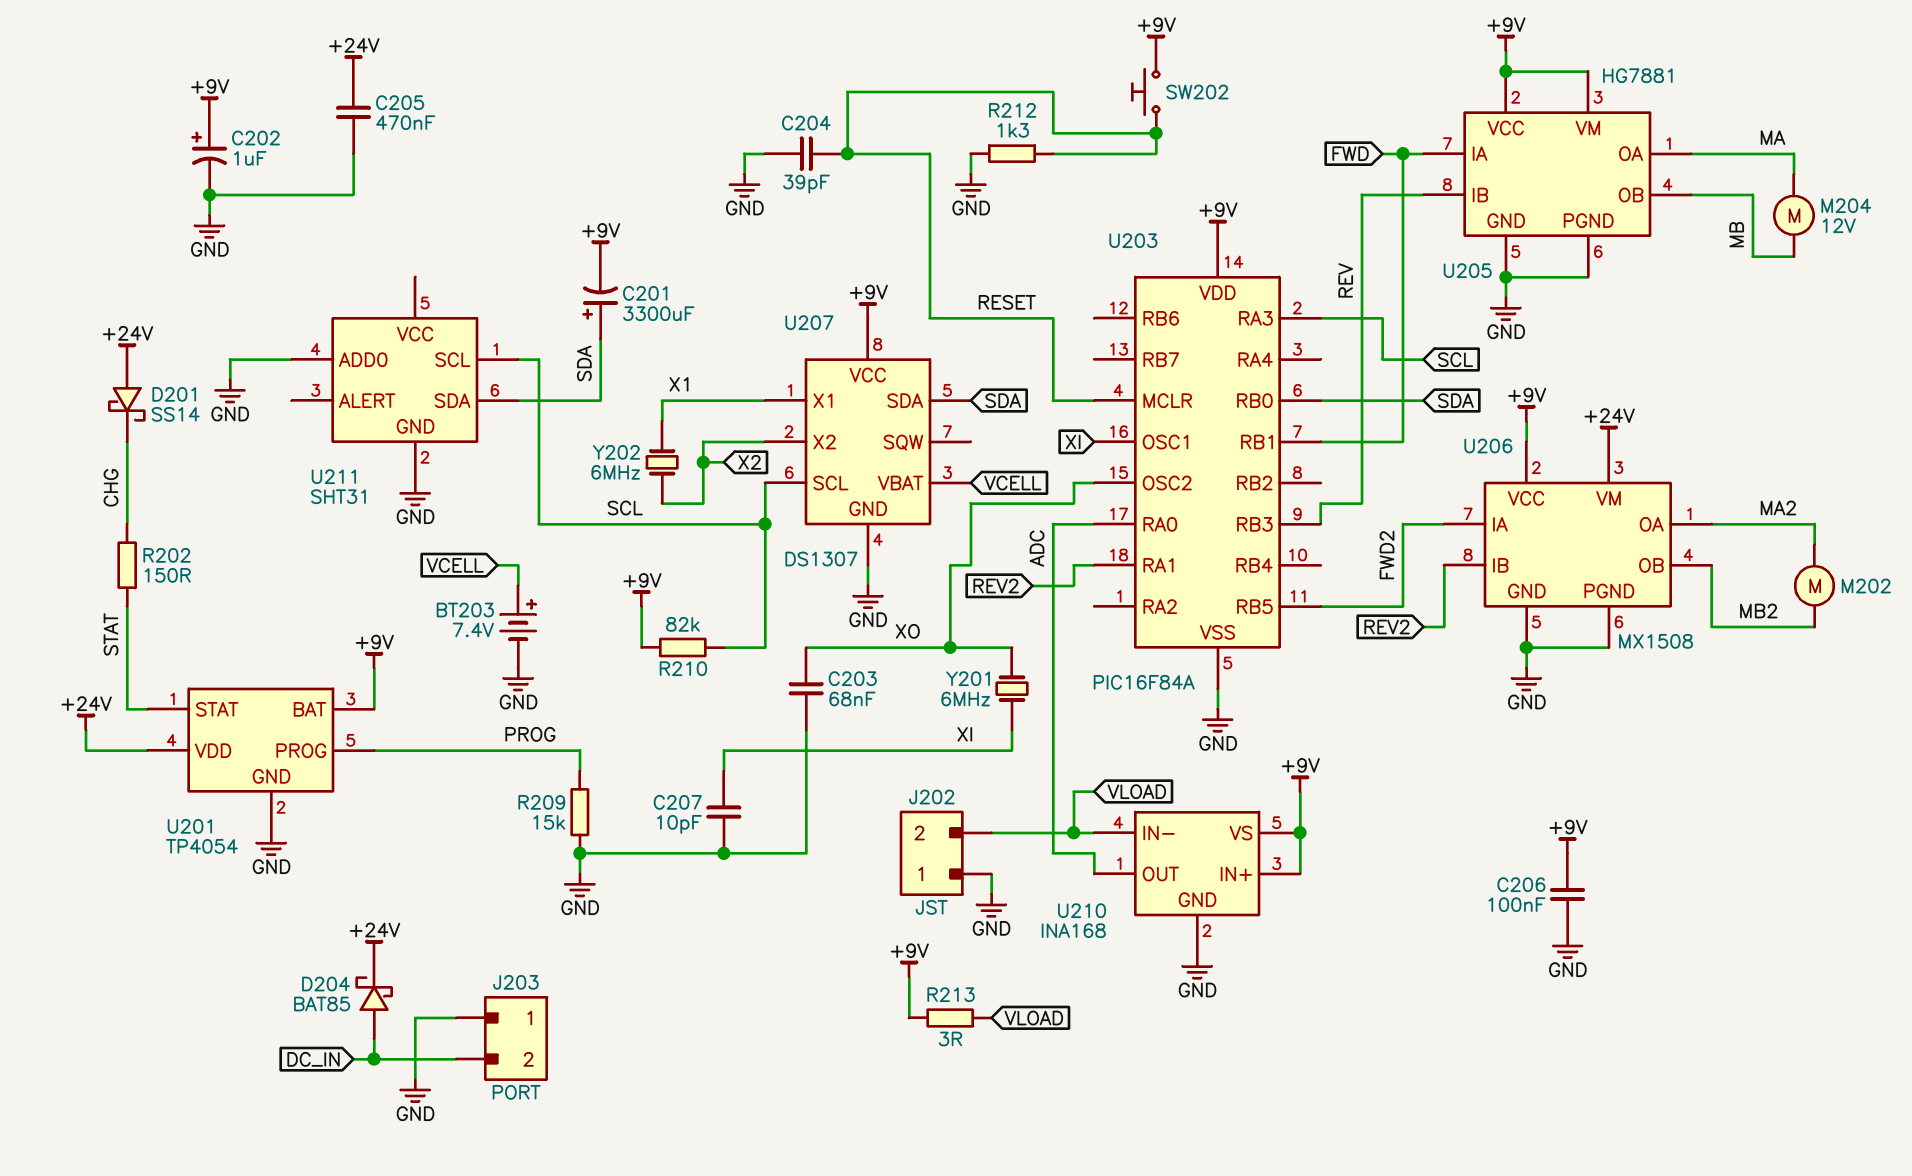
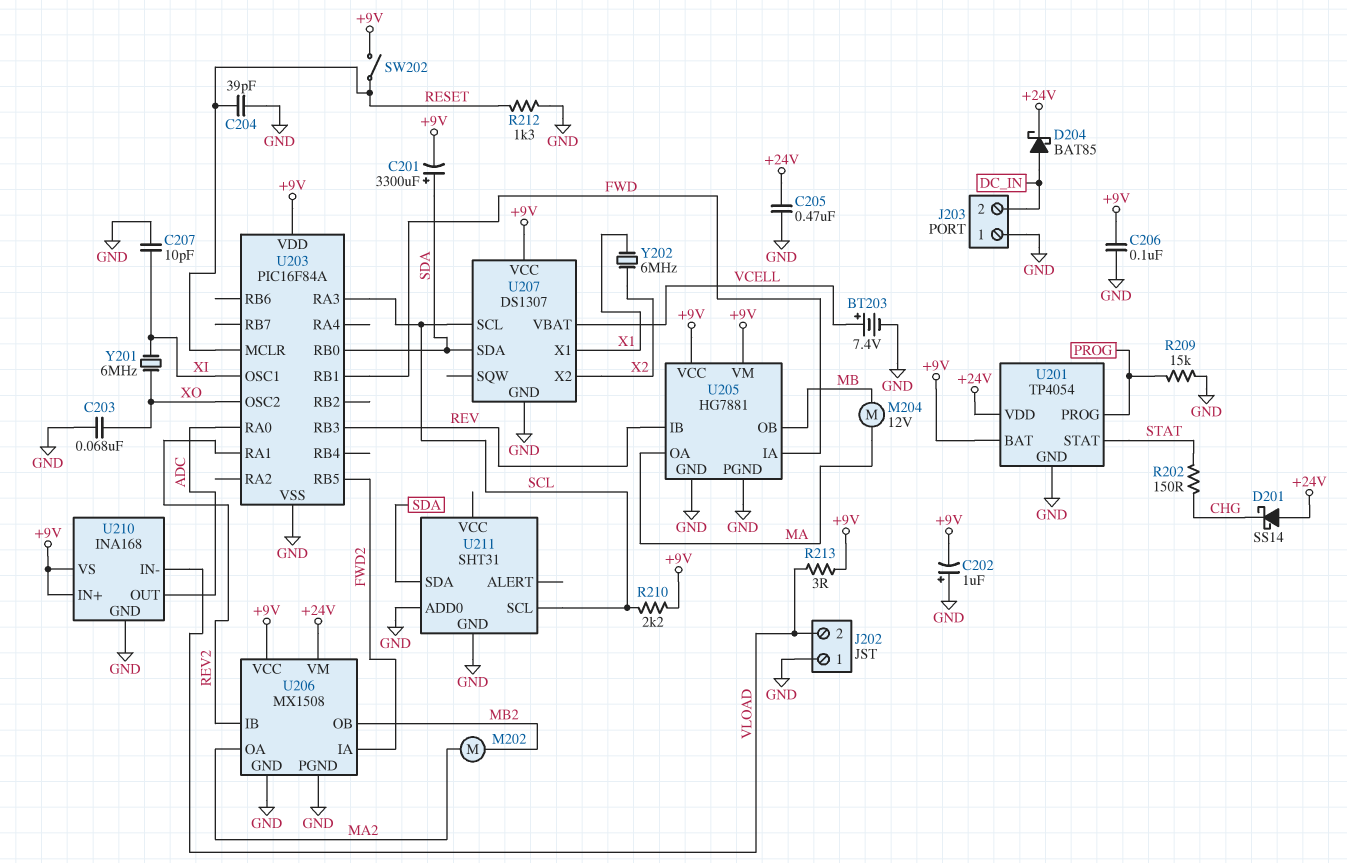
C202: 1uF (plus +9V, minus GND) -> 1uF (plus GND, minus +9V)
R210: 82k (+9V, SCL) -> 2.2k (+9V, SCL)
SW202: button (+9V, RESET) -> switch (+9V, RESET)

